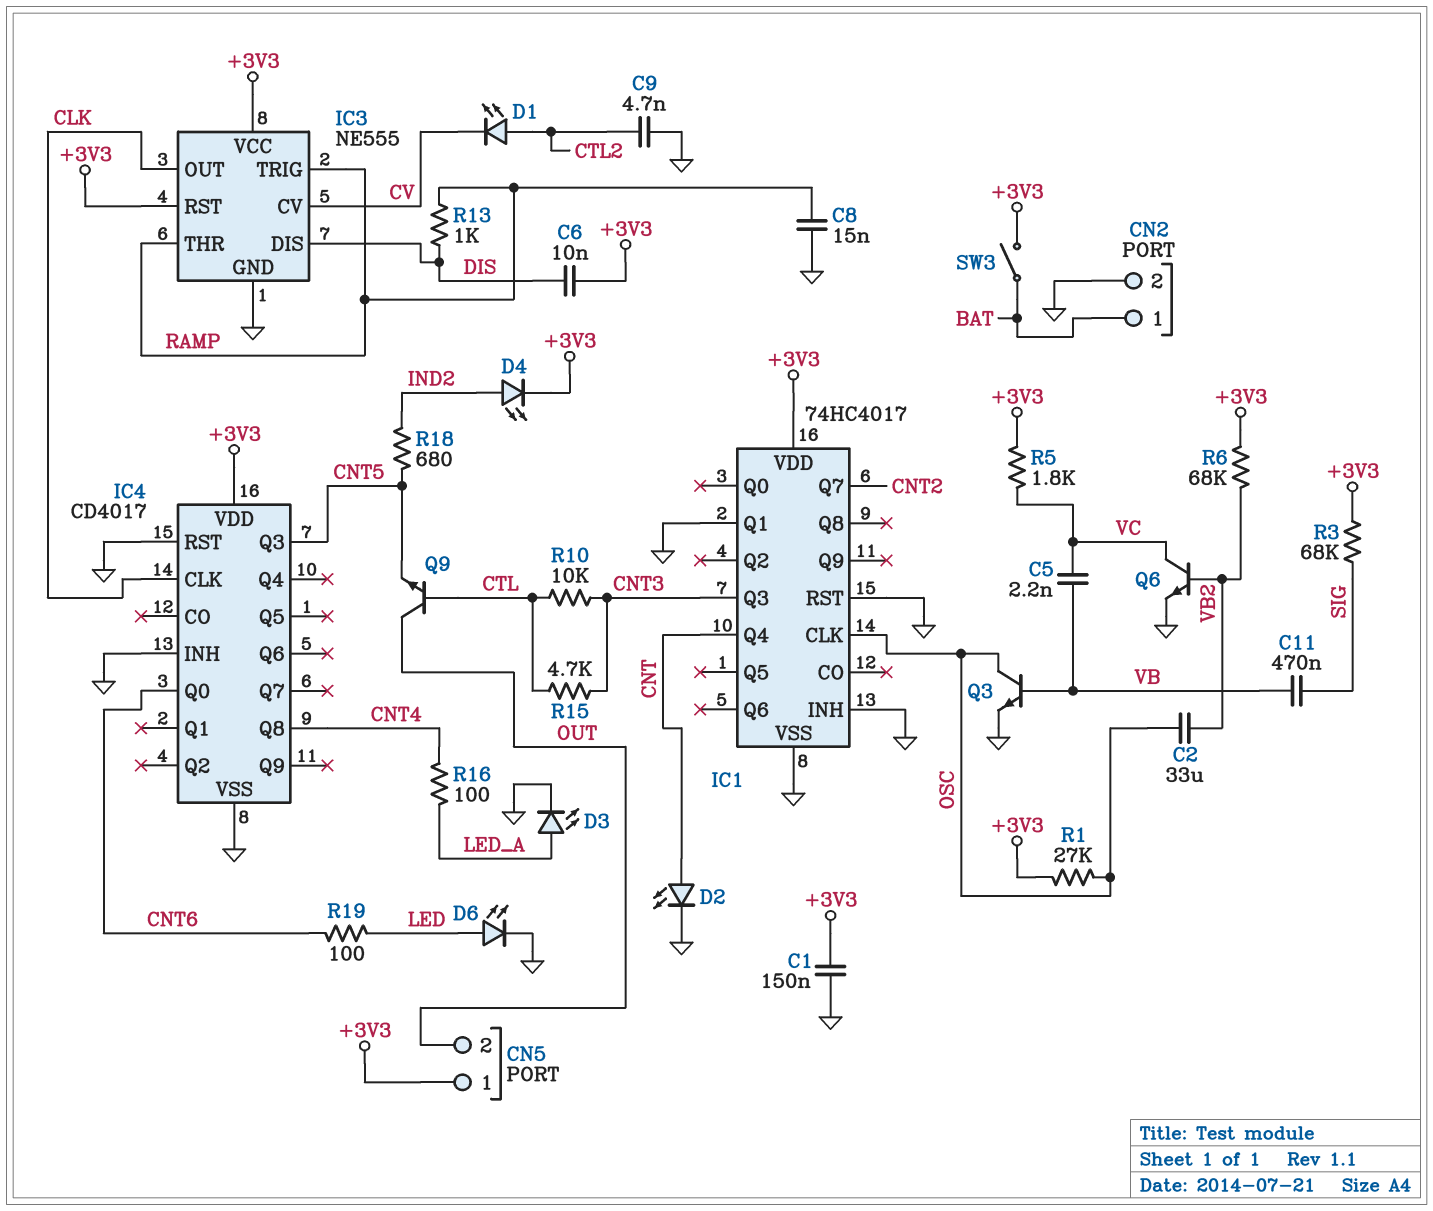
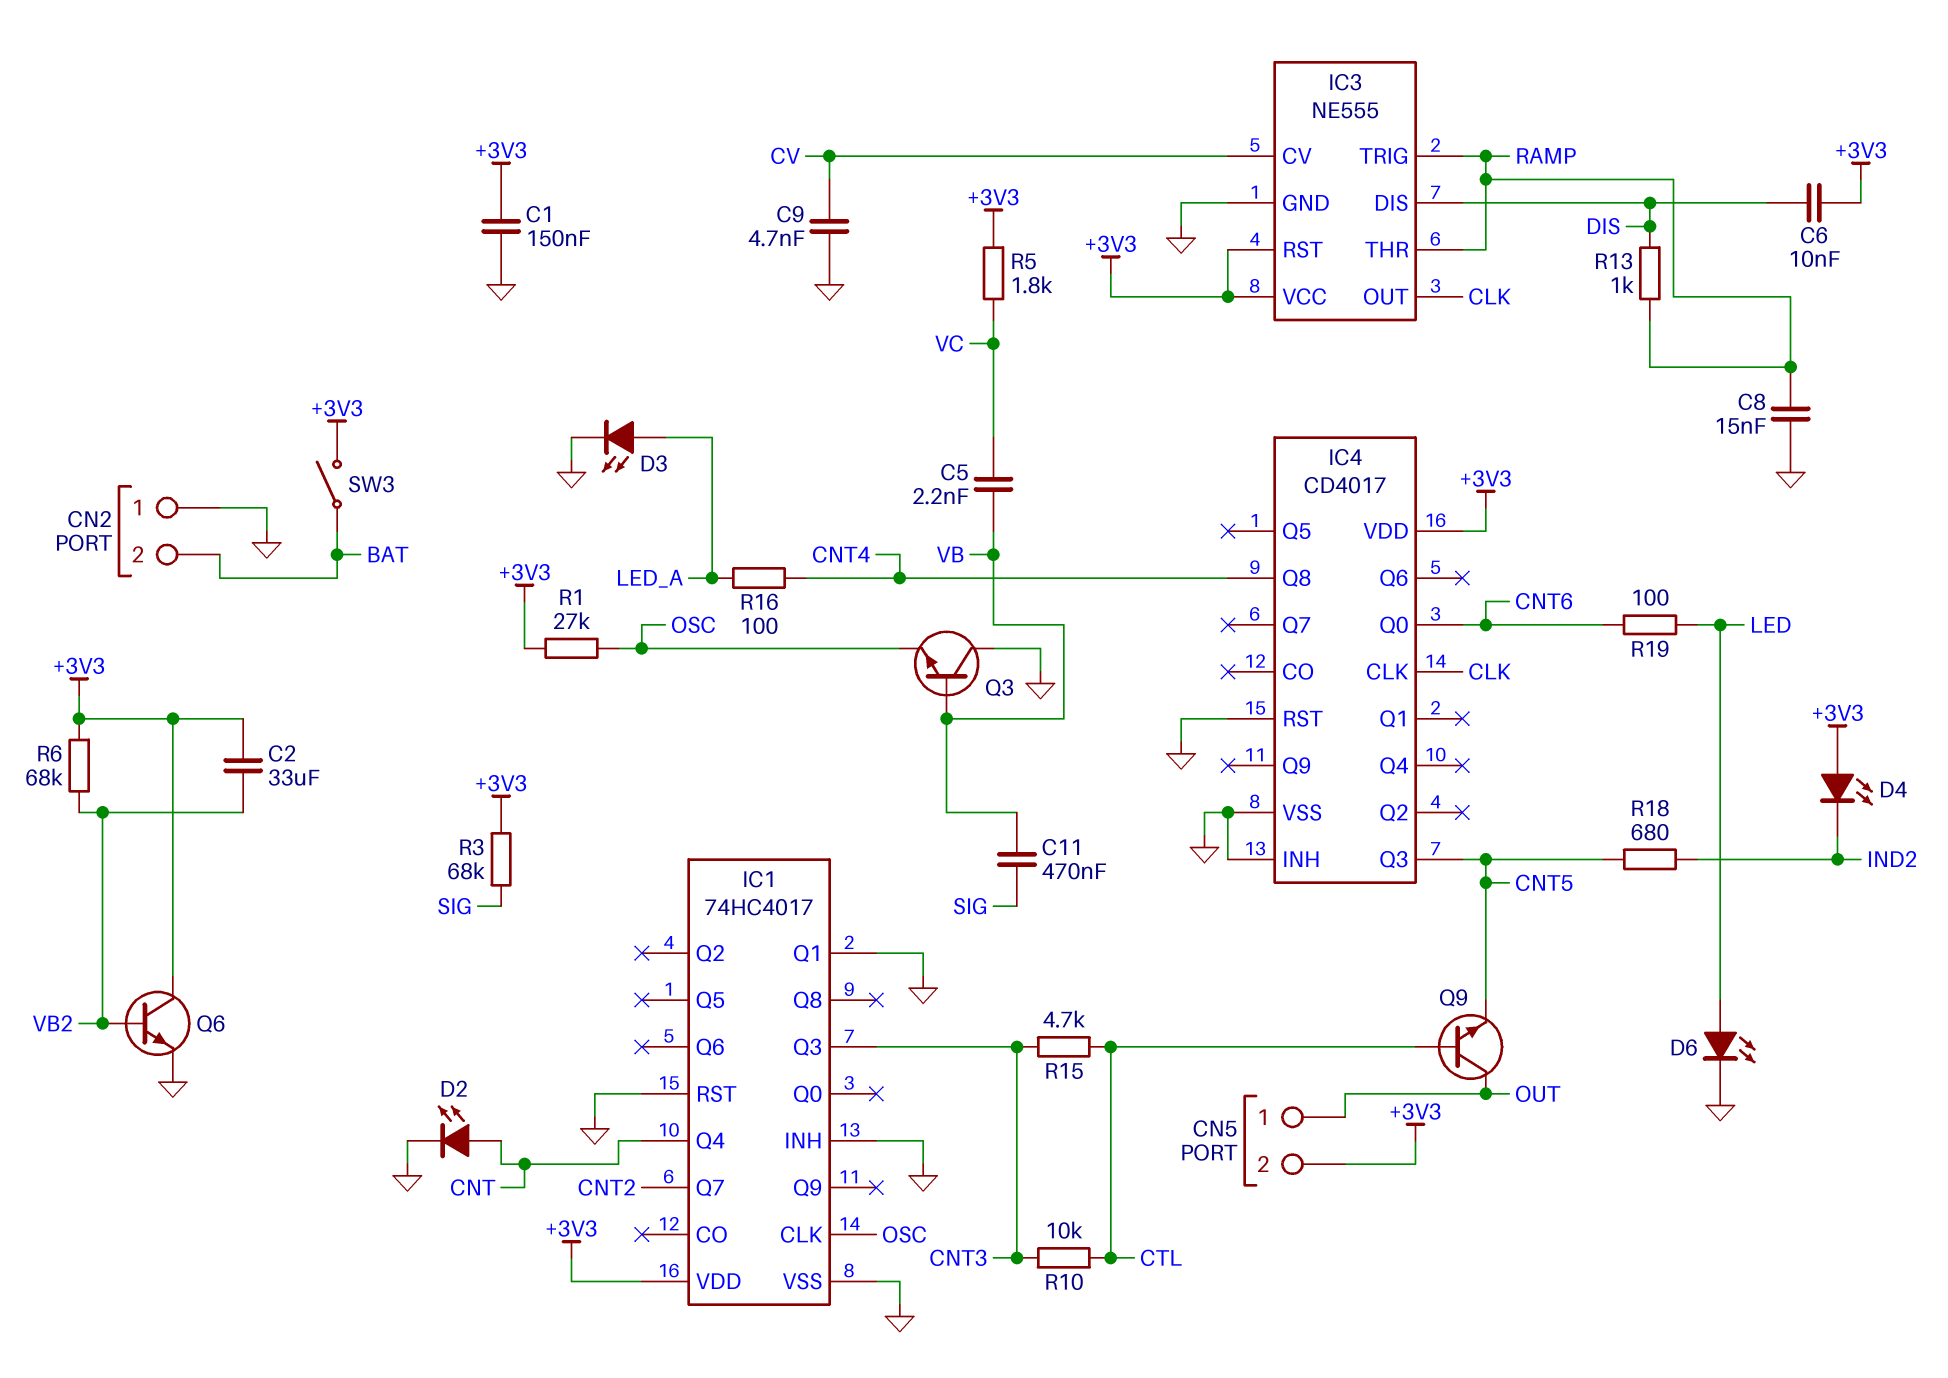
C2: 33uF (OSC, VB2) -> 33uF (+3V3, VB2)
C9: 4.7nF (CTL2, GND) -> 4.7nF (CV, GND)
CN2 pin 1: BAT -> GND
CN2 pin 2: GND -> BAT
CN5 pin 1: +3V3 -> OUT
CN5 pin 2: OUT -> +3V3
D1: LED (A CTL2, K CV) -> none
D4: LED (A IND2, K +3V3) -> LED (A +3V3, K IND2)
Q3: NPN (B VB, C OSC, E GND) -> NPN (B VB, C GND, E OSC)
Q6: NPN (B VB2, C VC, E GND) -> NPN (B VB2, C +3V3, E GND)

